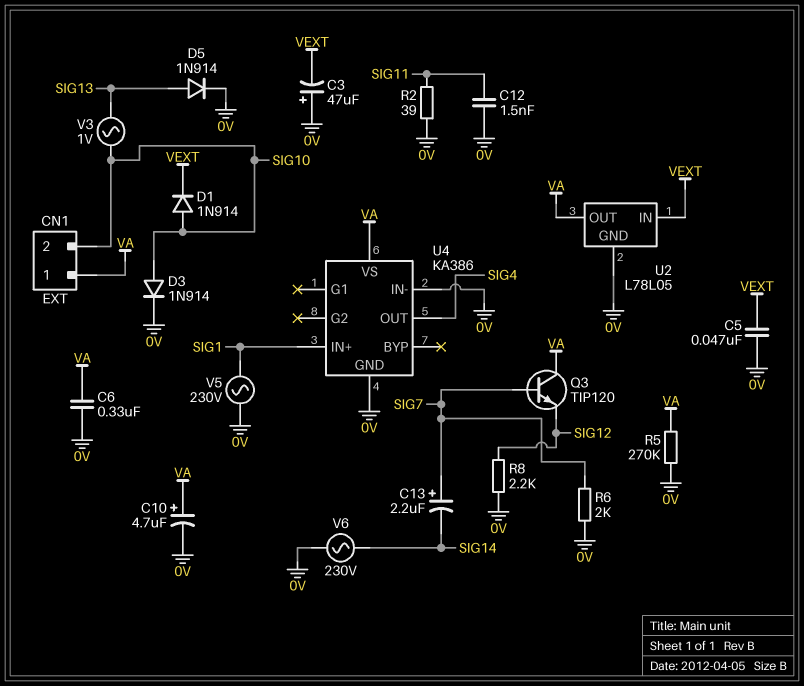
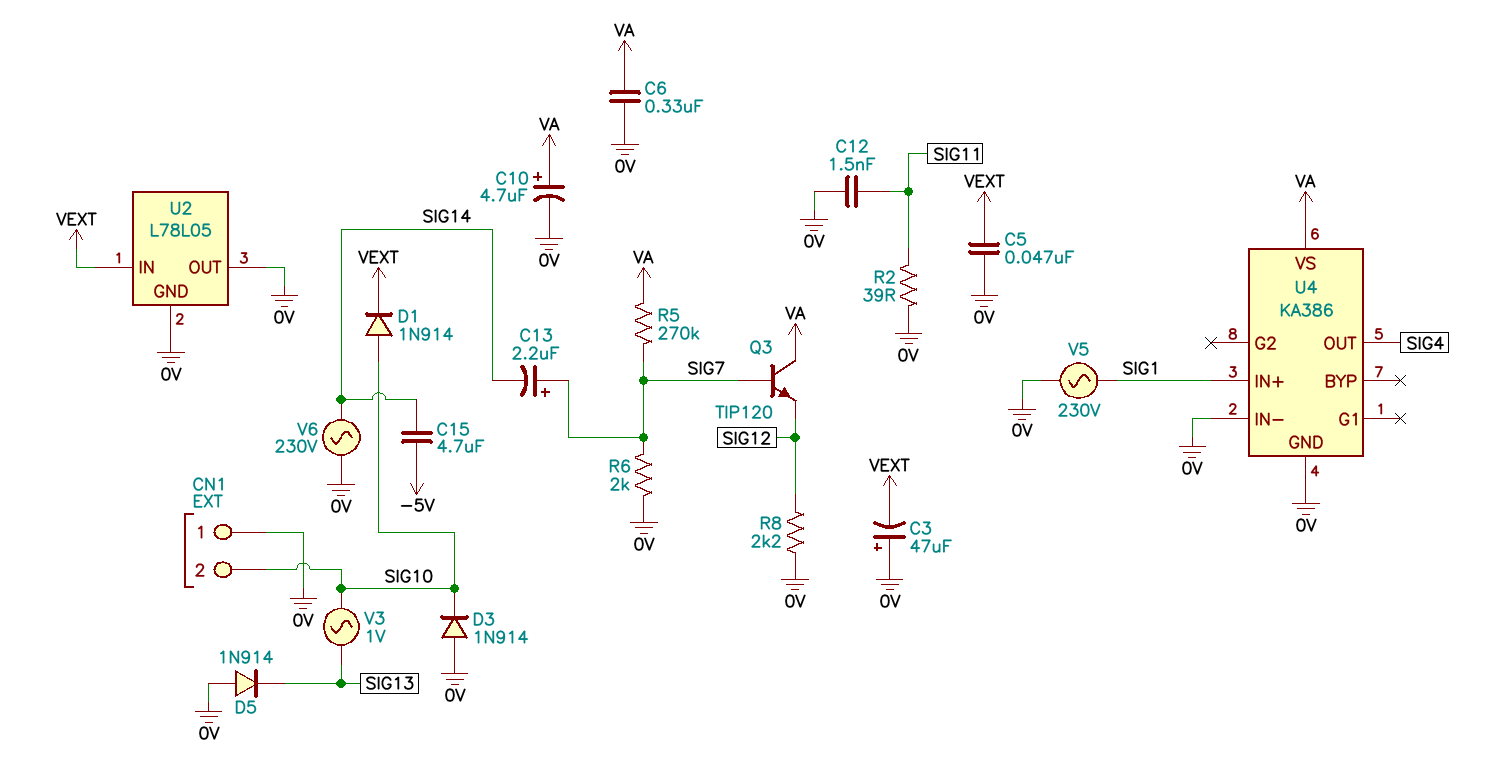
C15: none -> 4.7uF (-5V, SIG14)
CN1 pin 1: VA -> 0V
D3: diode 1N914 (A SIG10, K 0V) -> diode 1N914 (A 0V, K SIG10)
D5: diode 1N914 (A SIG13, K 0V) -> diode 1N914 (A 0V, K SIG13)
R5: 270k (0V, VA) -> 270k (SIG7, VA)
U2 pin OUT: VA -> 0V

